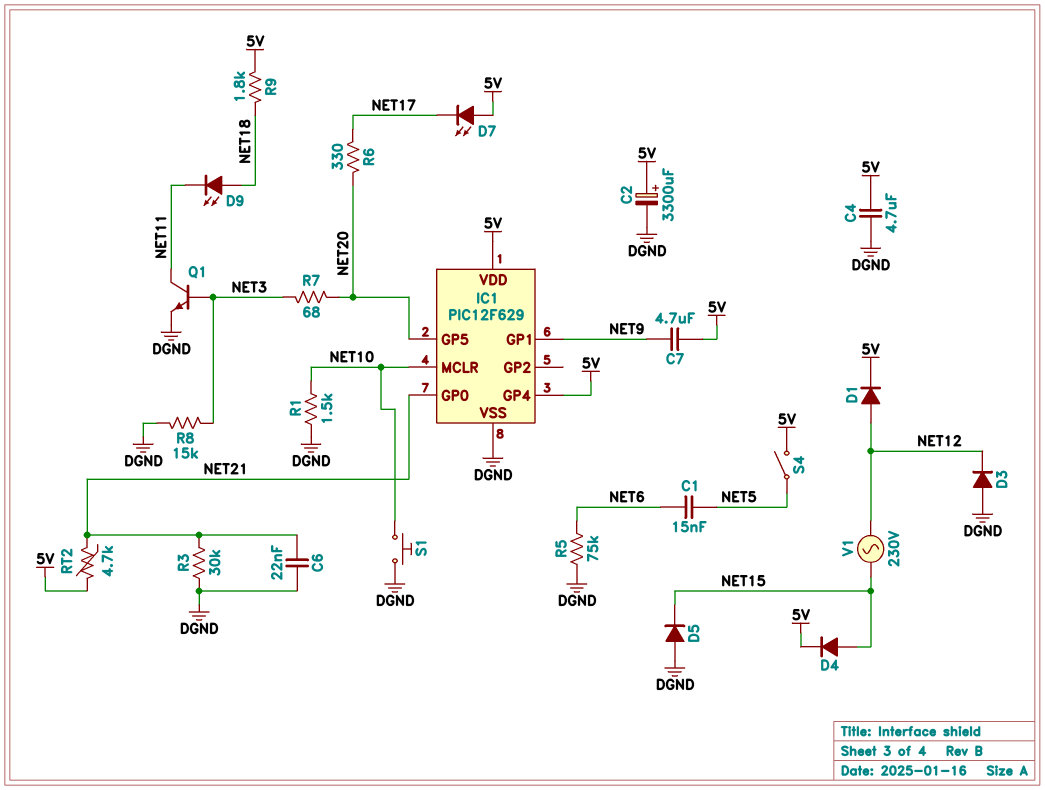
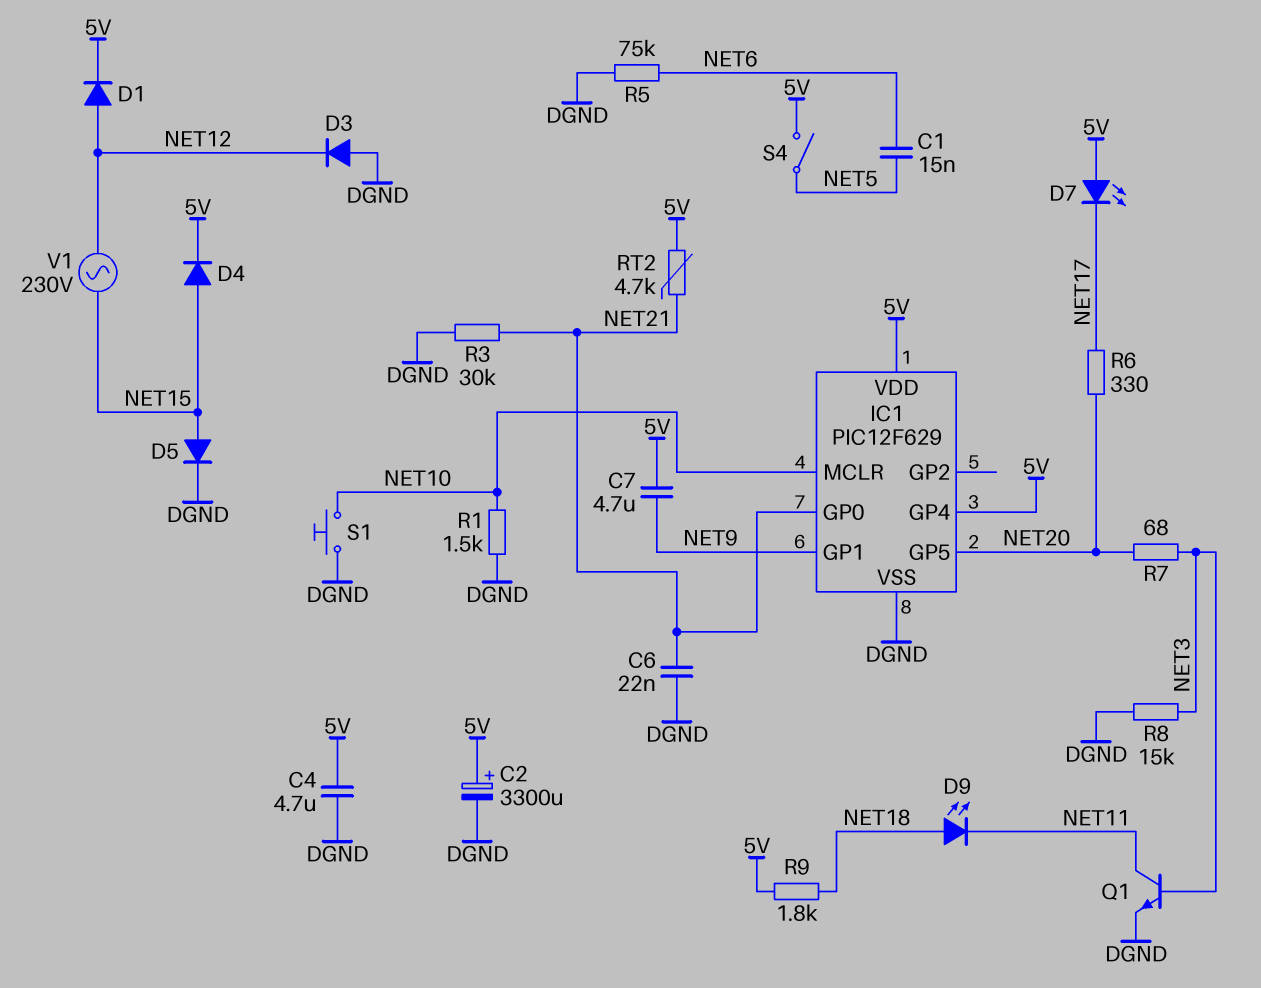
D5: diode (A DGND, K NET15) -> diode (A NET15, K DGND)

